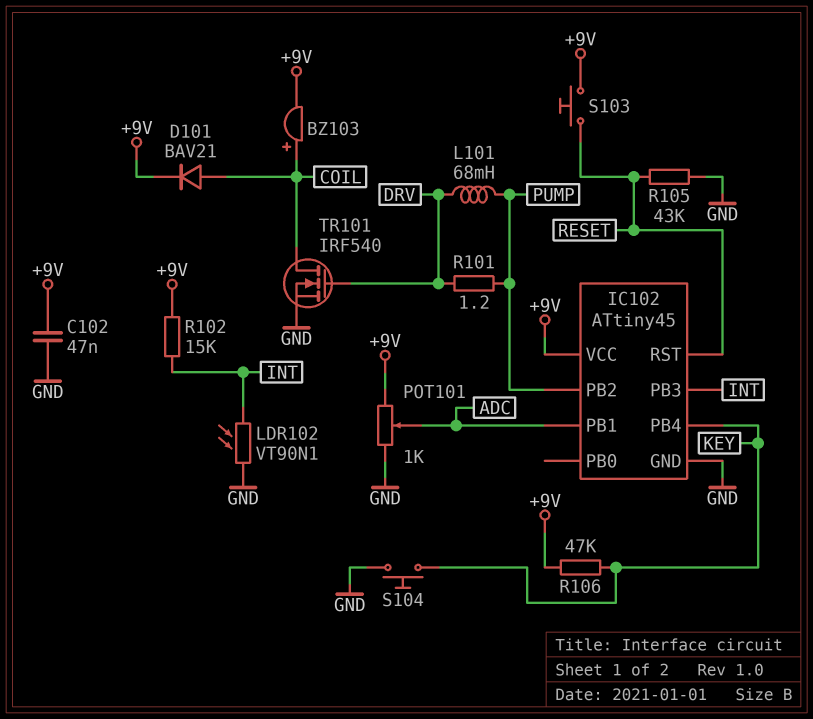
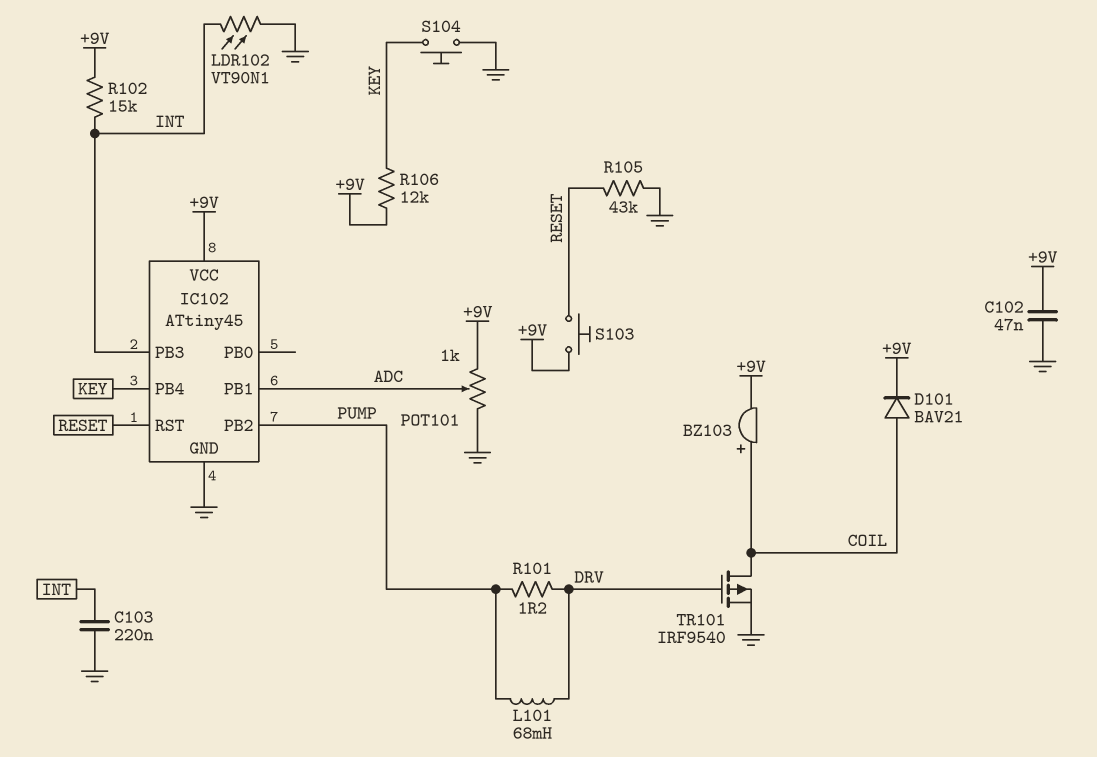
C103: none -> 220nF (GND, INT)
R106: 47k (+9V, KEY) -> 12k (+9V, KEY)
TR101: NMOS IRF540 (G DRV, D COIL, S GND) -> PMOS IRF9540 (G DRV, D COIL, S GND)

